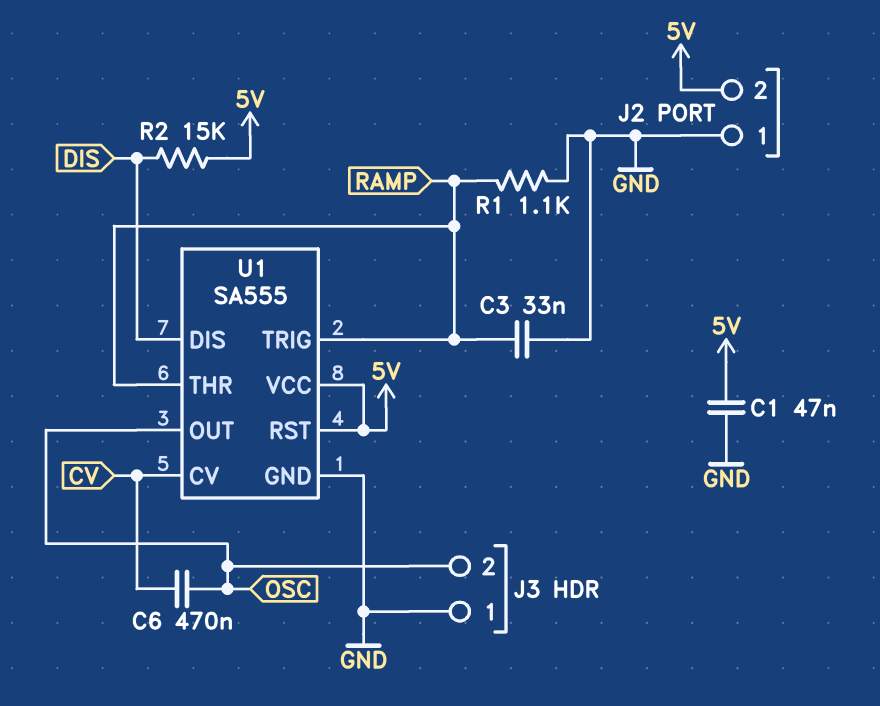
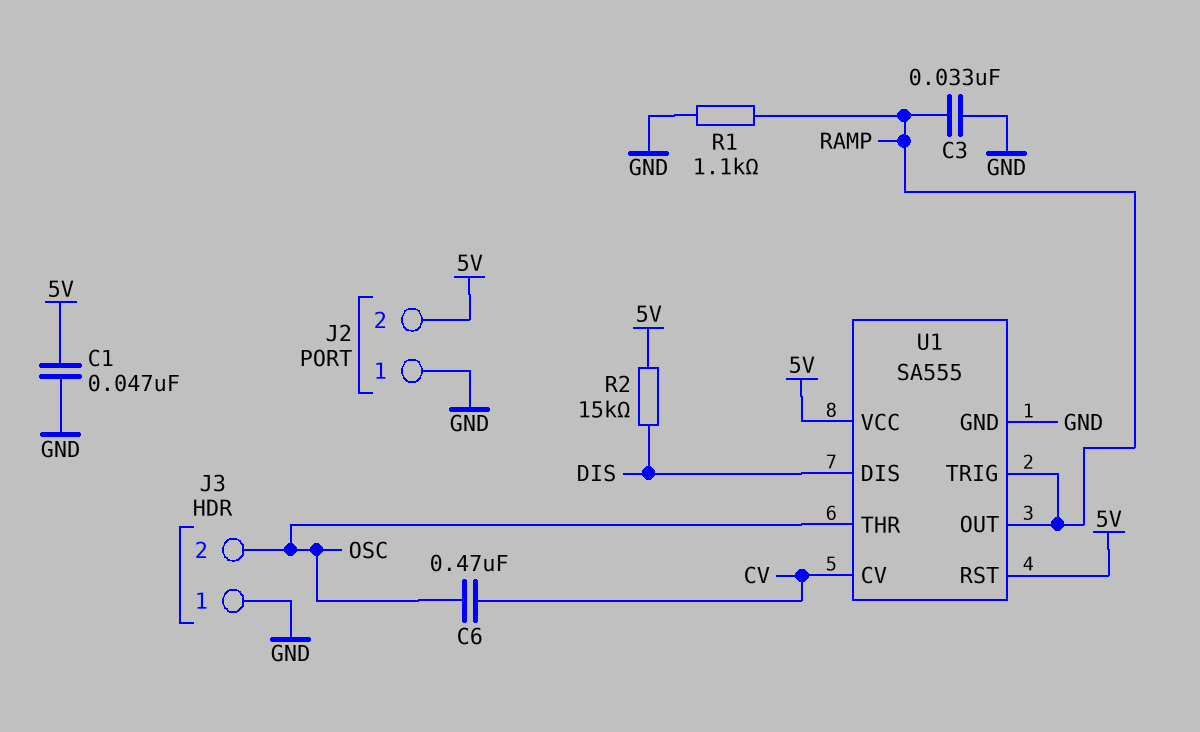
U1 pin OUT: OSC -> RAMP
U1 pin THR: RAMP -> OSC

